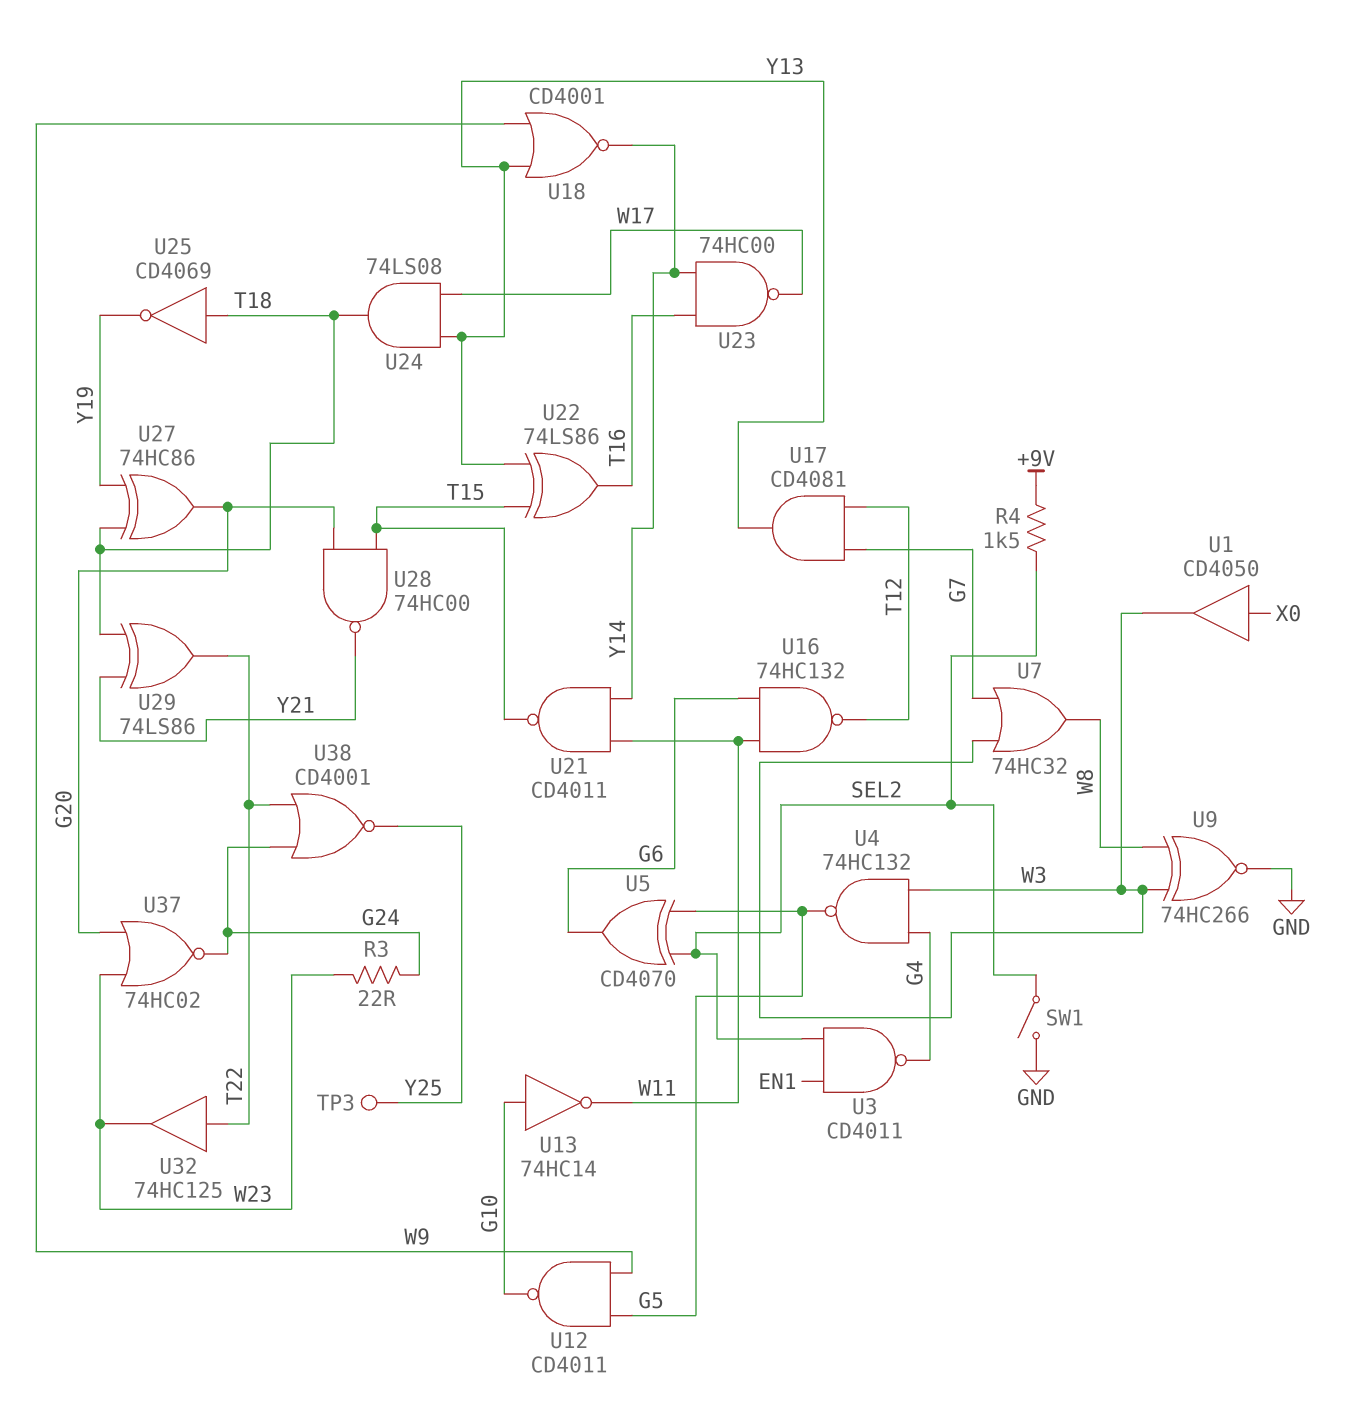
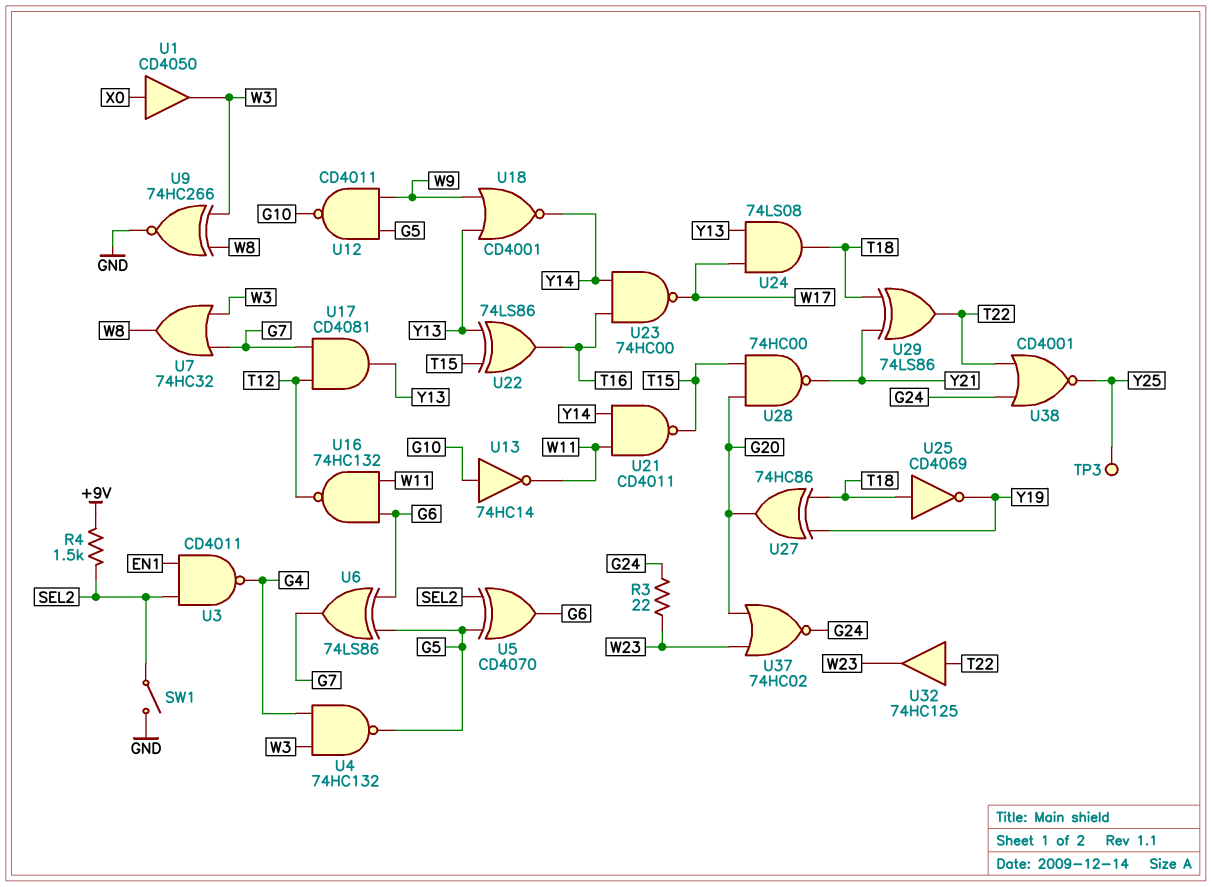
U6: none -> XOR 74LS86 (in G5, in G6, out G7)

